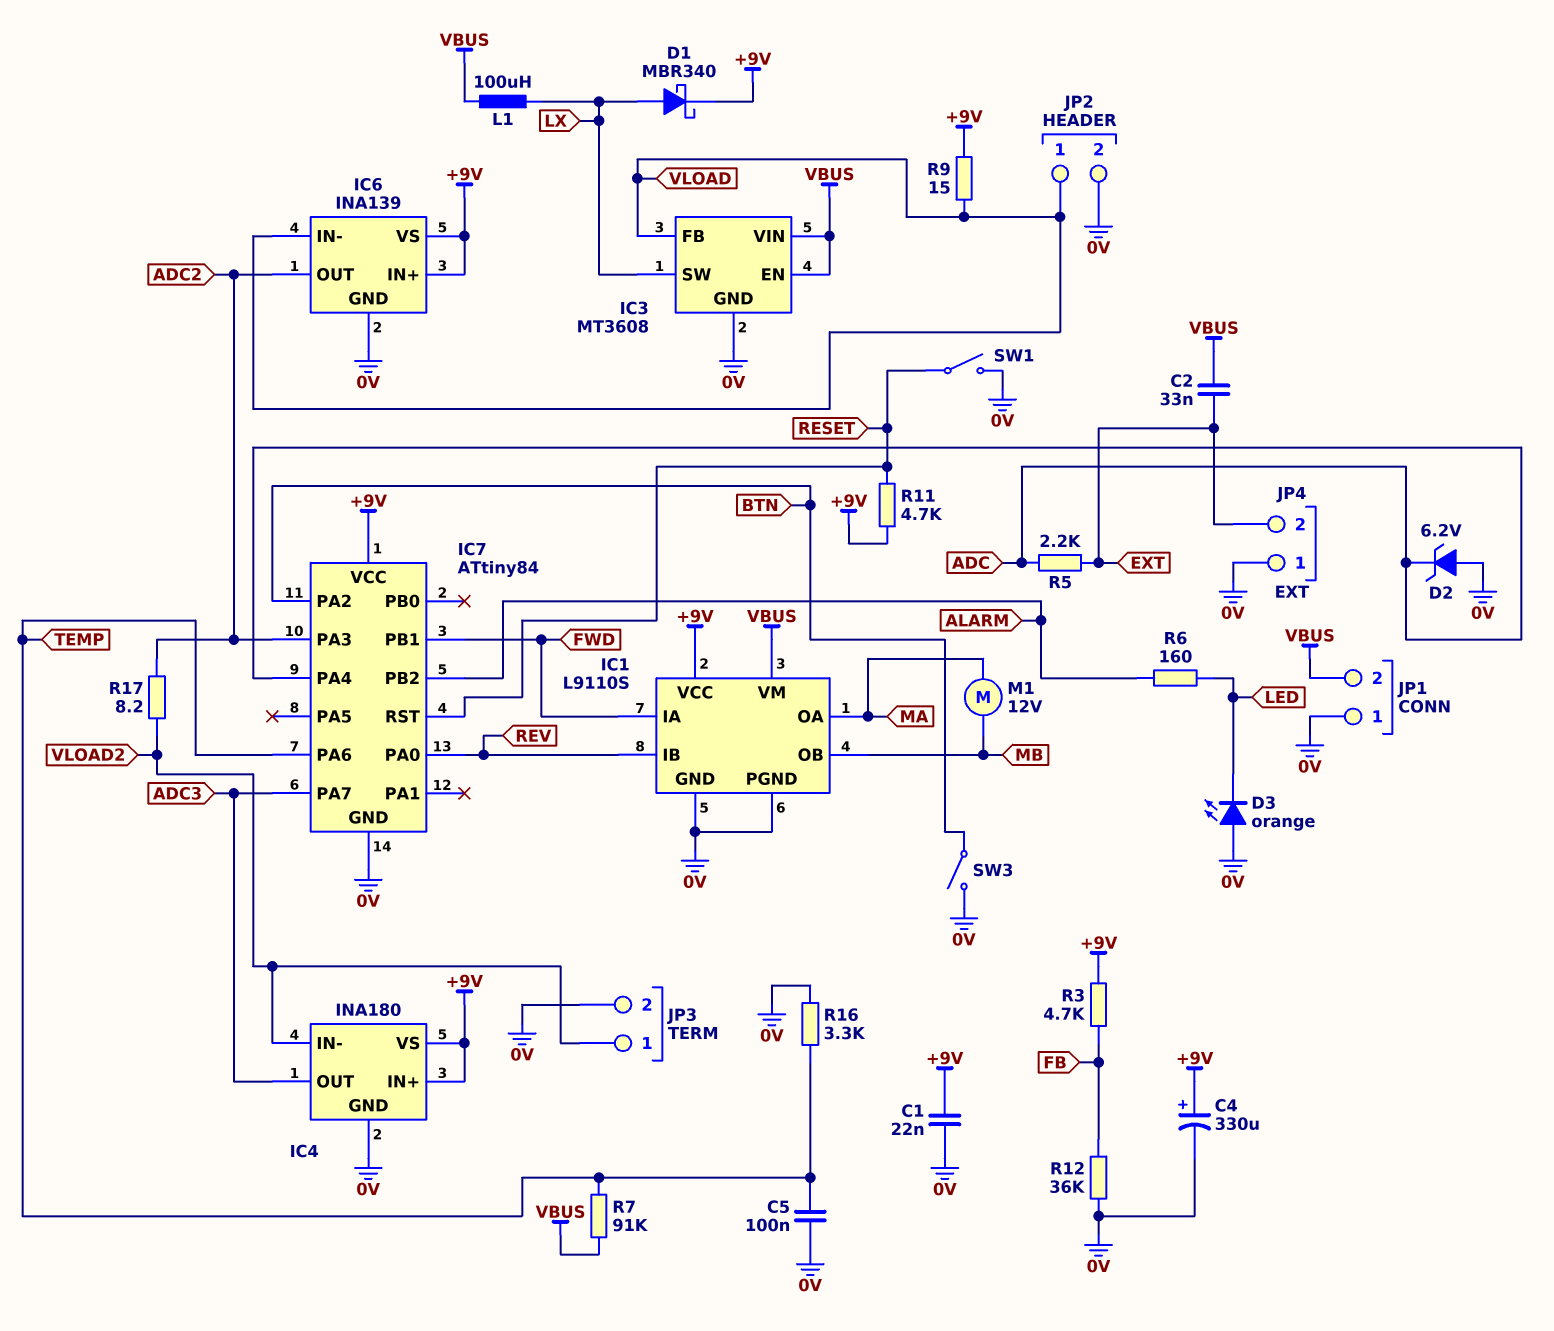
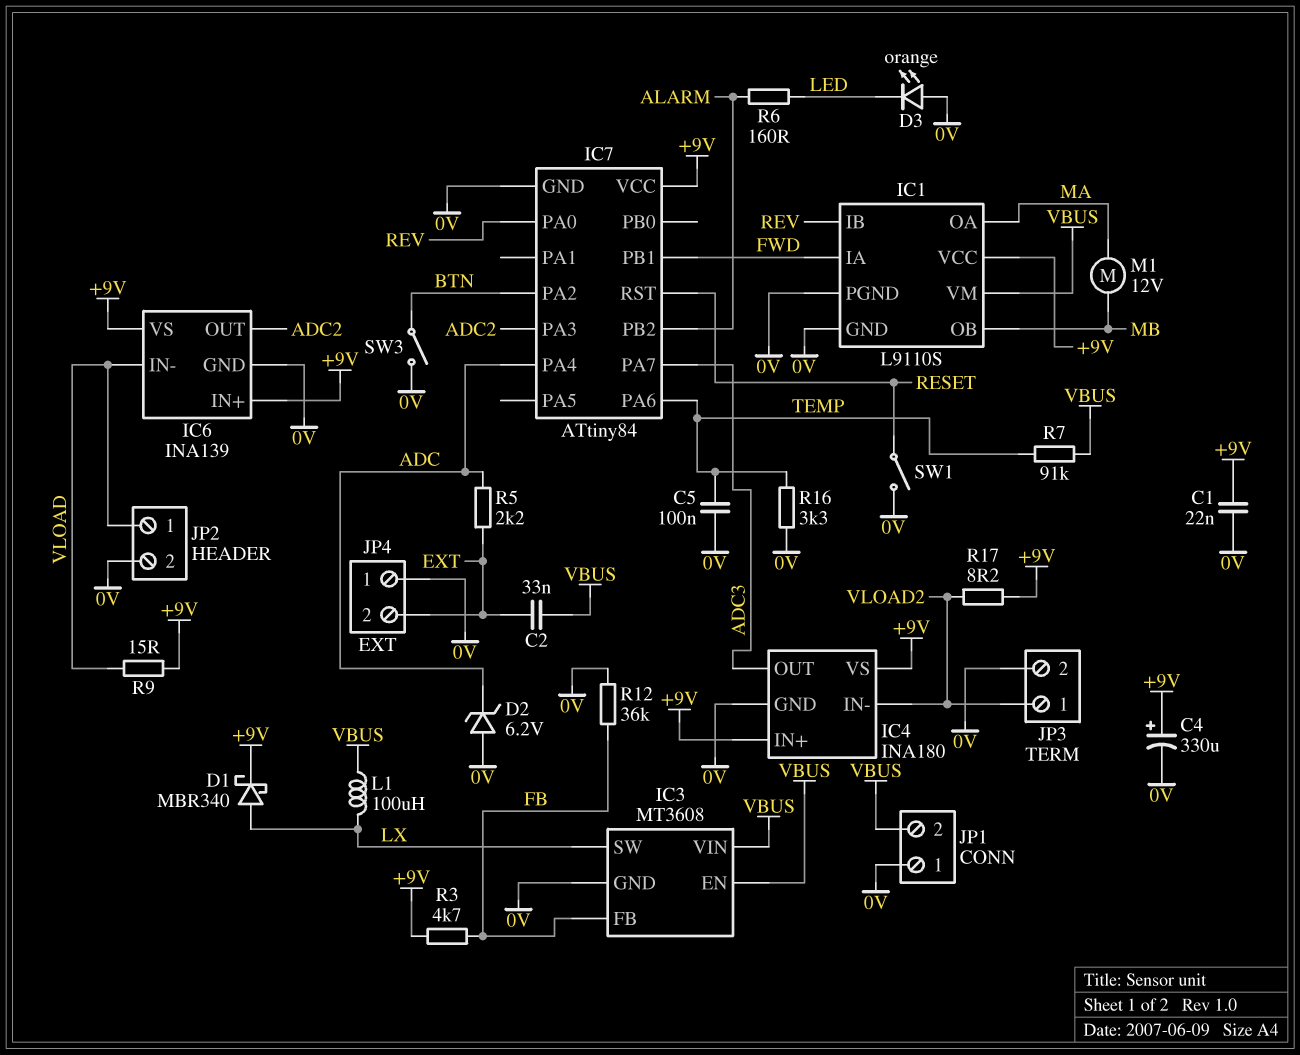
IC3 pin FB: VLOAD -> FB
R11: 4.7k (+9V, RESET) -> none
R17: 8.2 (ADC2, VLOAD2) -> 8.2 (+9V, VLOAD2)

